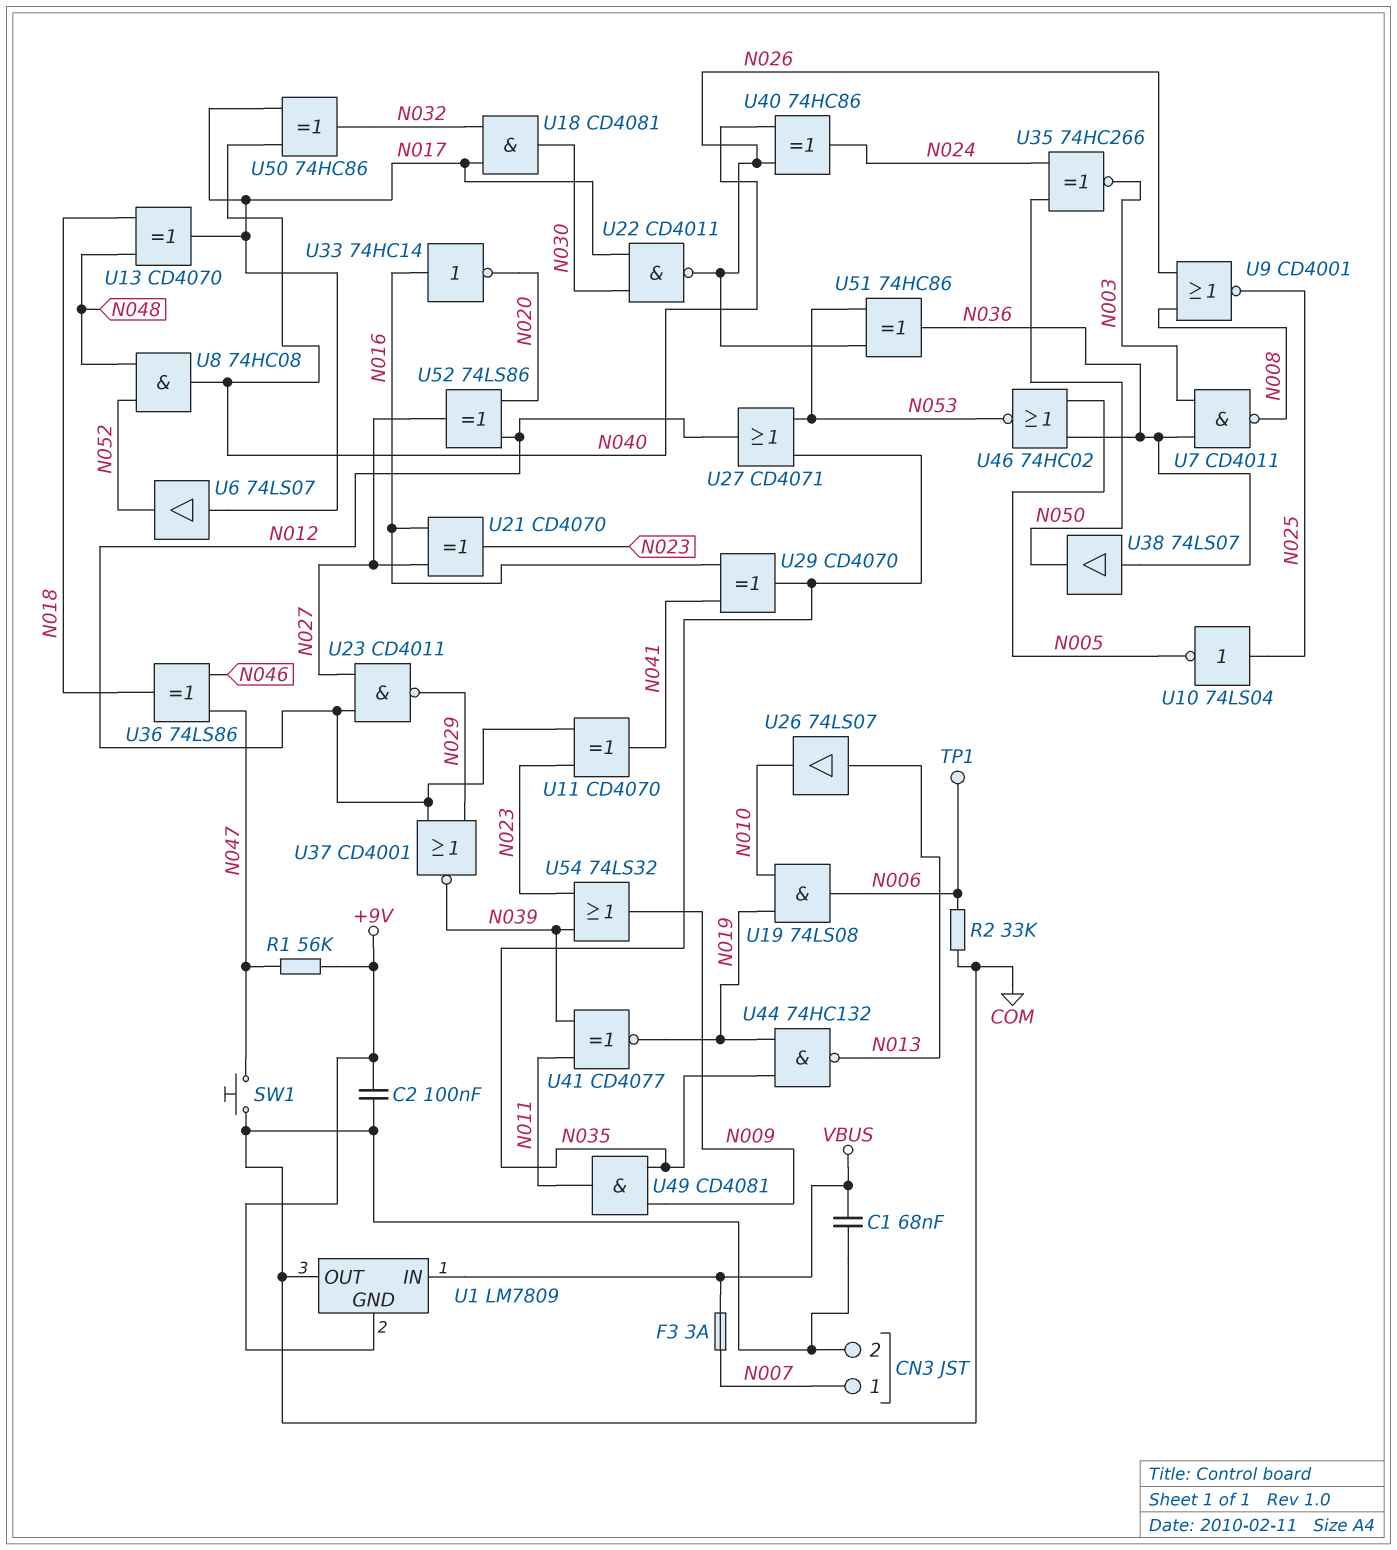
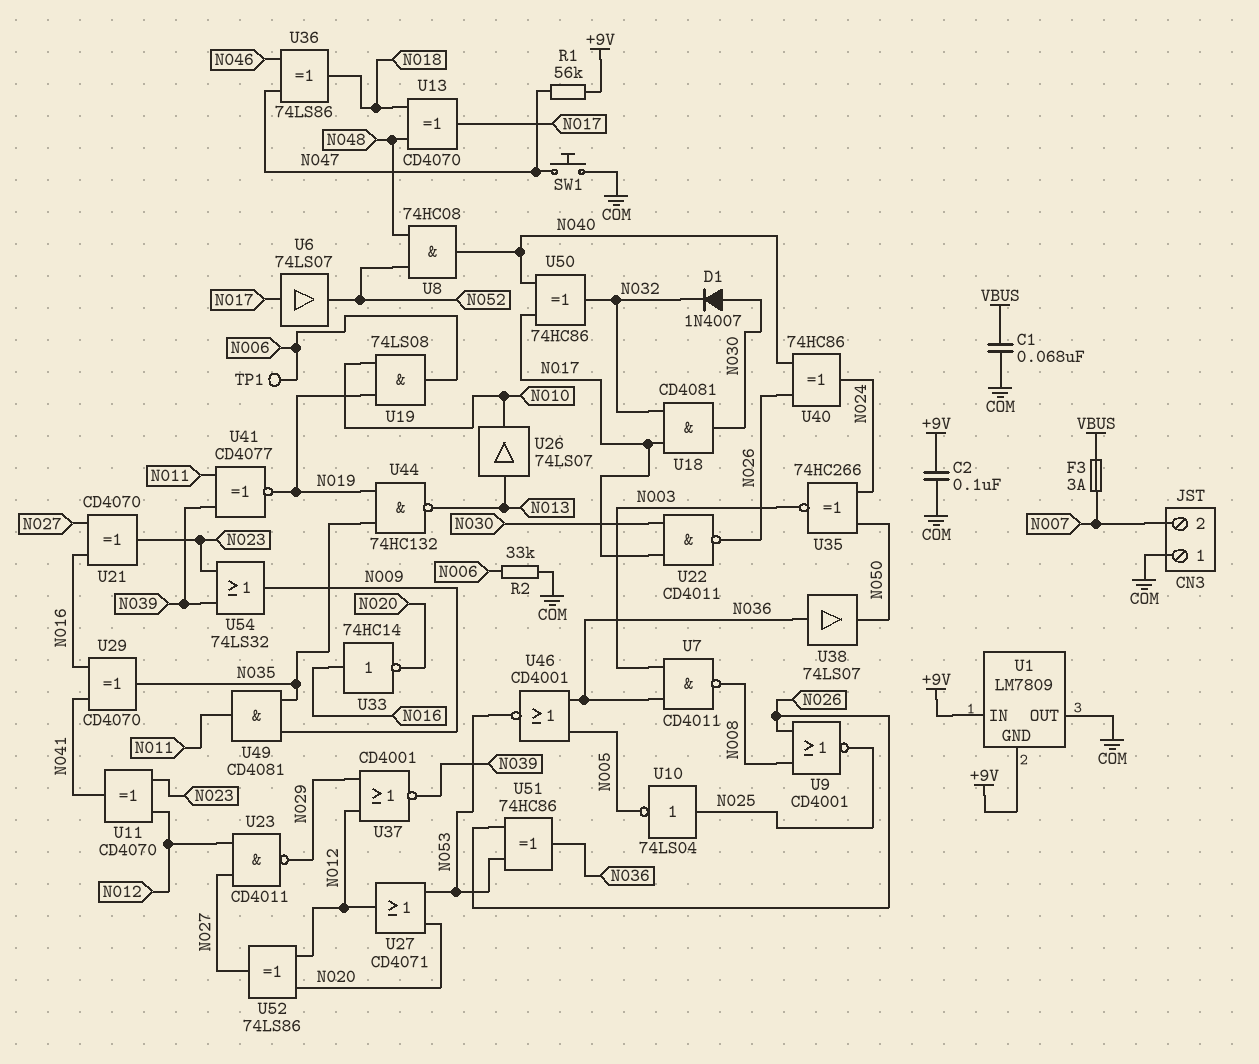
CN3 pin 1: N007 -> COM
CN3 pin 2: COM -> N007
D1: none -> diode 1N4007 (A N030, K N032)
U1 pin IN: VBUS -> +9V
U27: OR CD4071 (in N035, in N053, out N012) -> OR CD4071 (in N020, in N053, out N012)
U46: NOR 74HC02 (in N005, in N036, out N053) -> NOR CD4001 (in N005, in N036, out N053)

